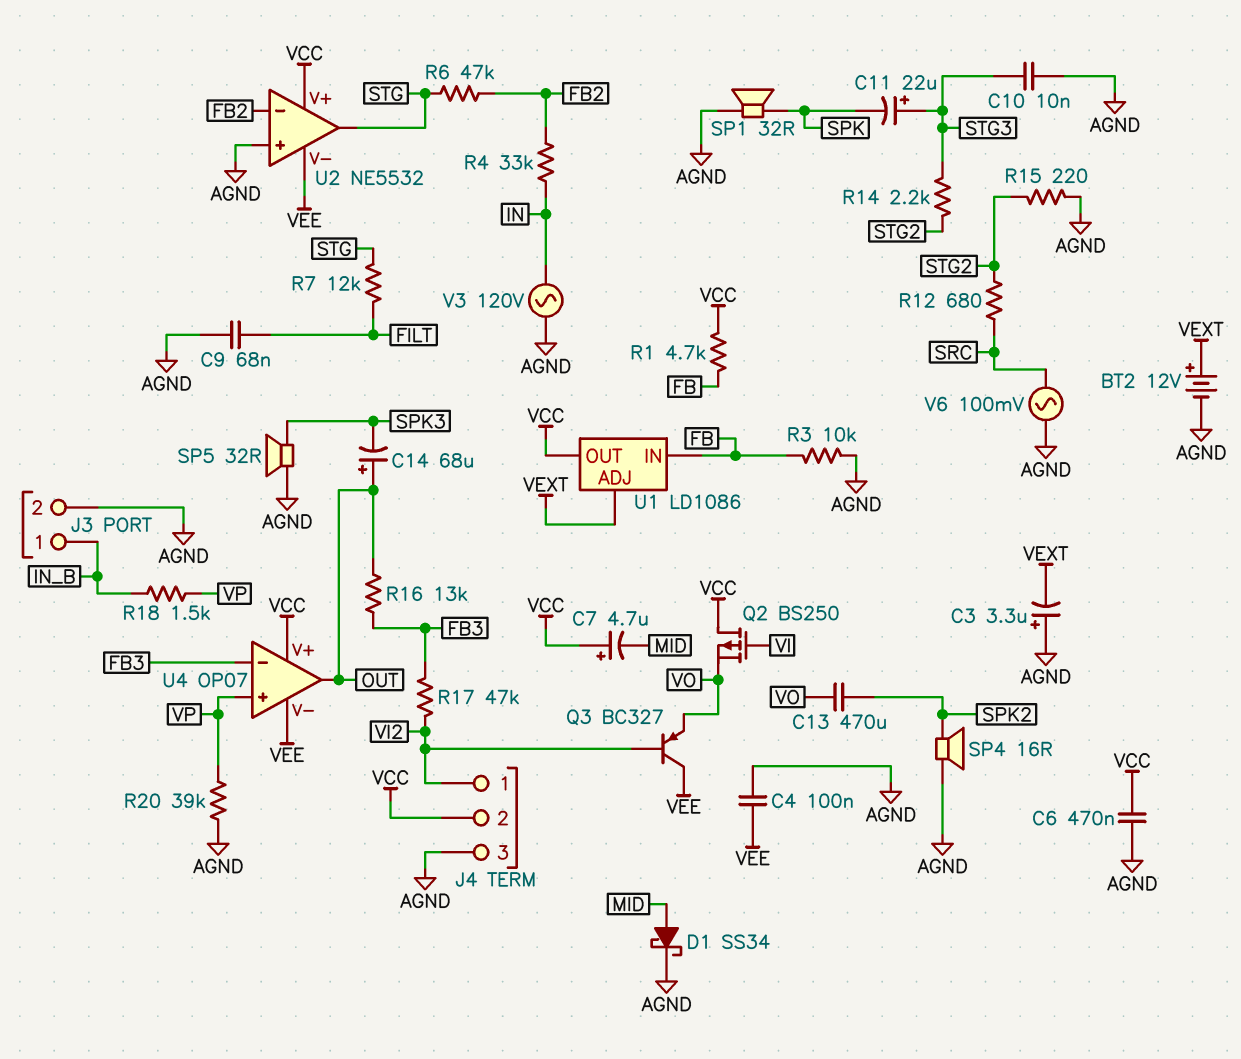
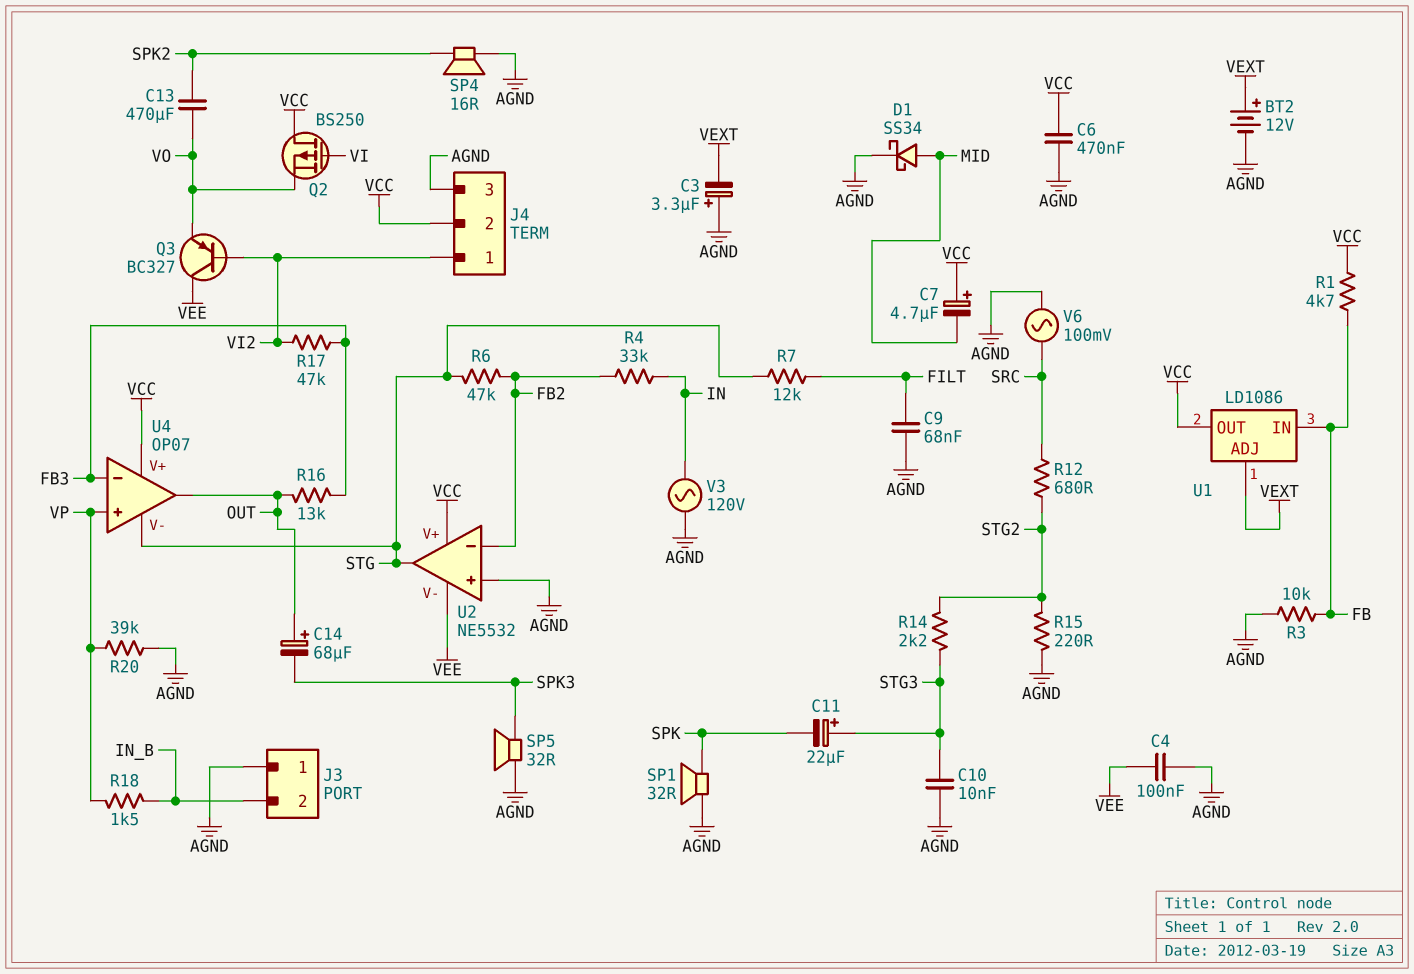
J3 pin 1: IN_B -> AGND
J3 pin 2: AGND -> IN_B
U4 pin V-: VEE -> STG

